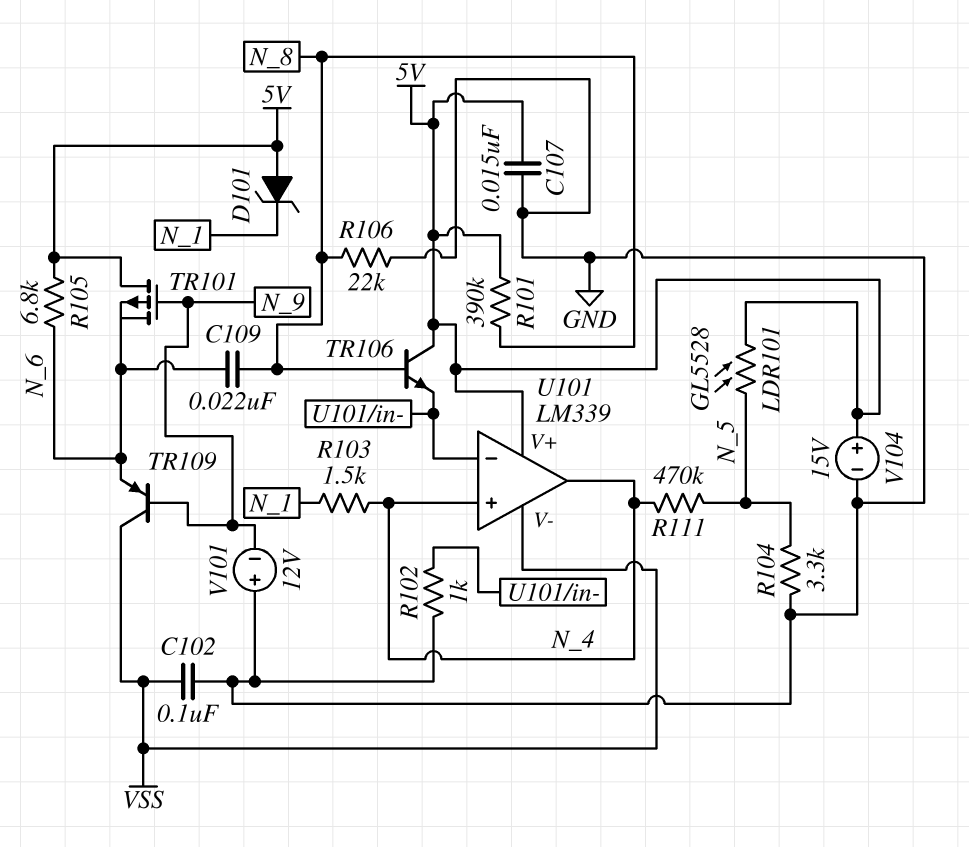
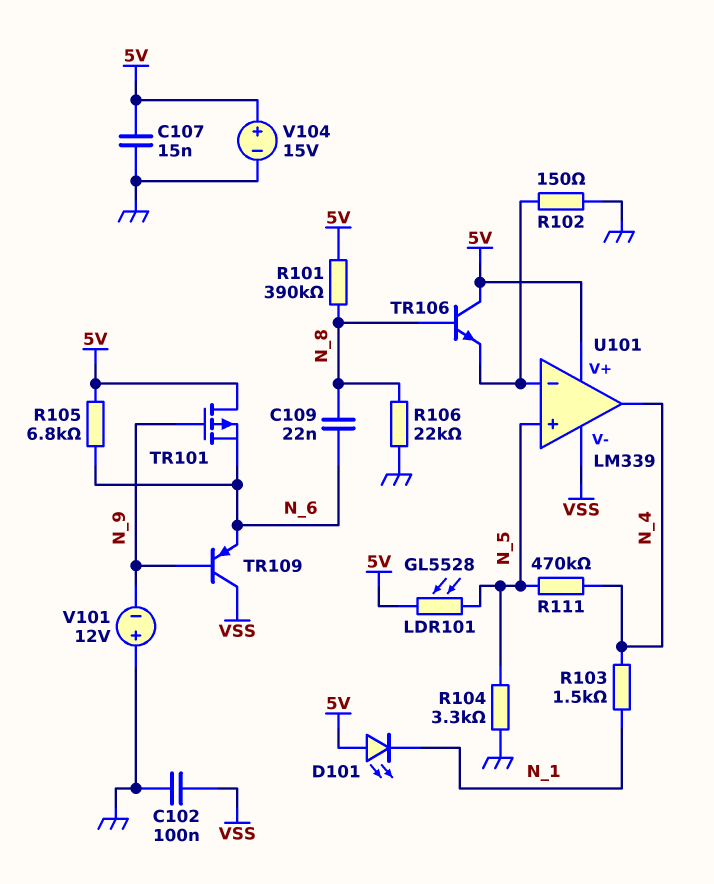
D101: zener (A 5V, K N_1) -> LED (A 5V, K N_1)
R102: 1k (GND, U101/in-) -> 150 (GND, U101/in-)
U101 pin in+: N_4 -> N_5

